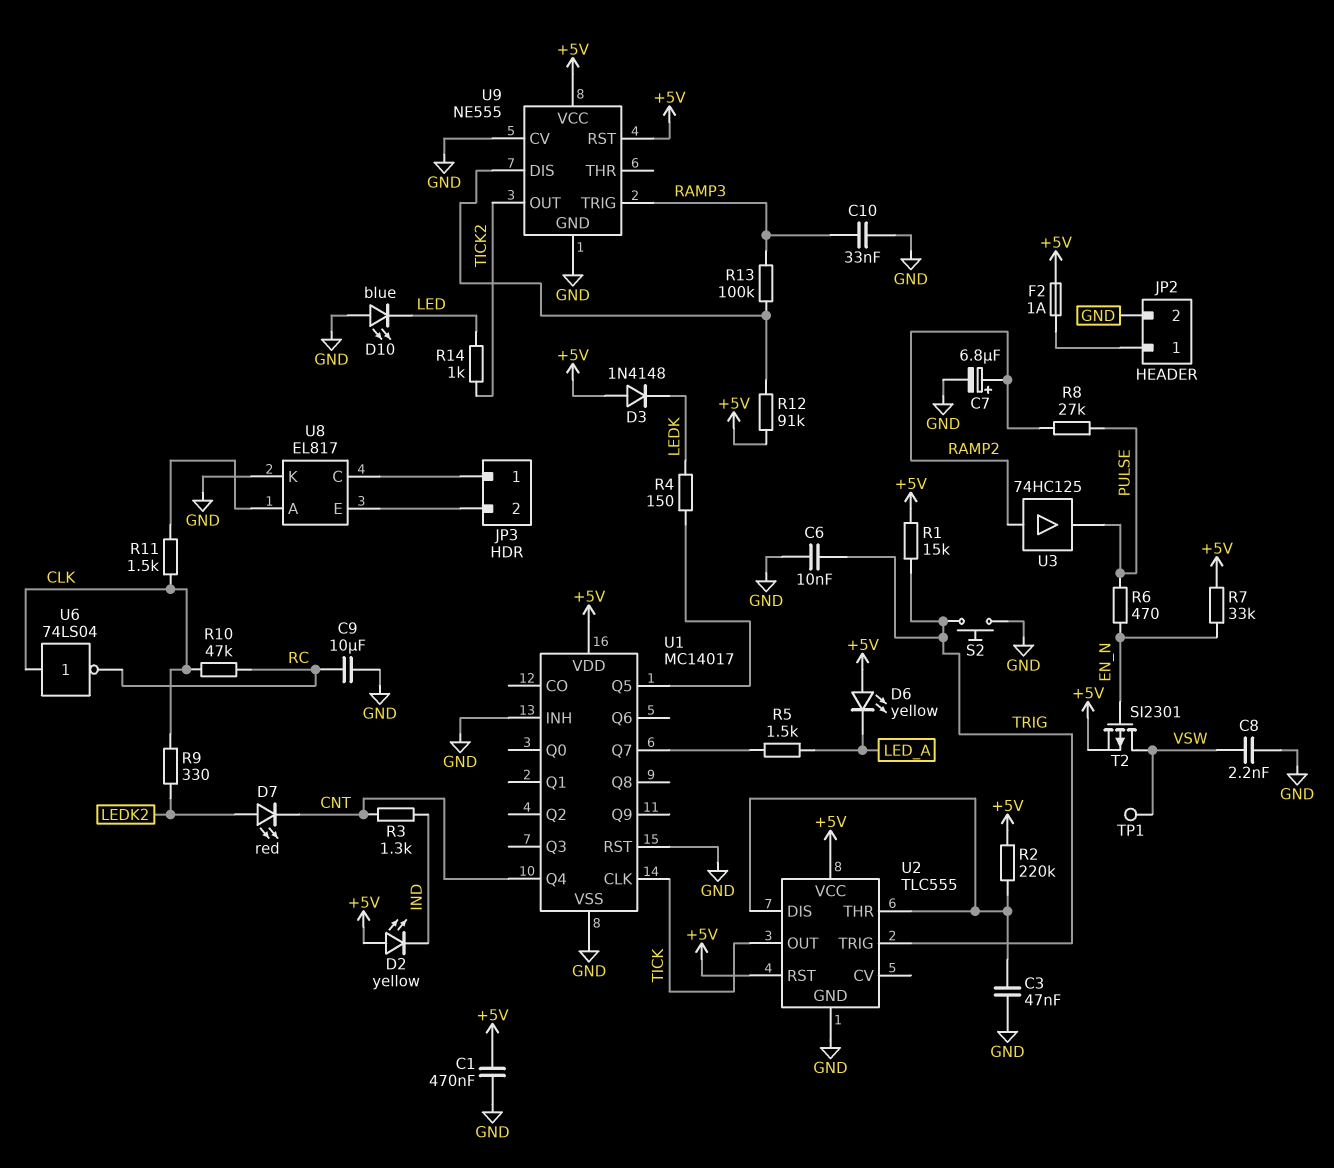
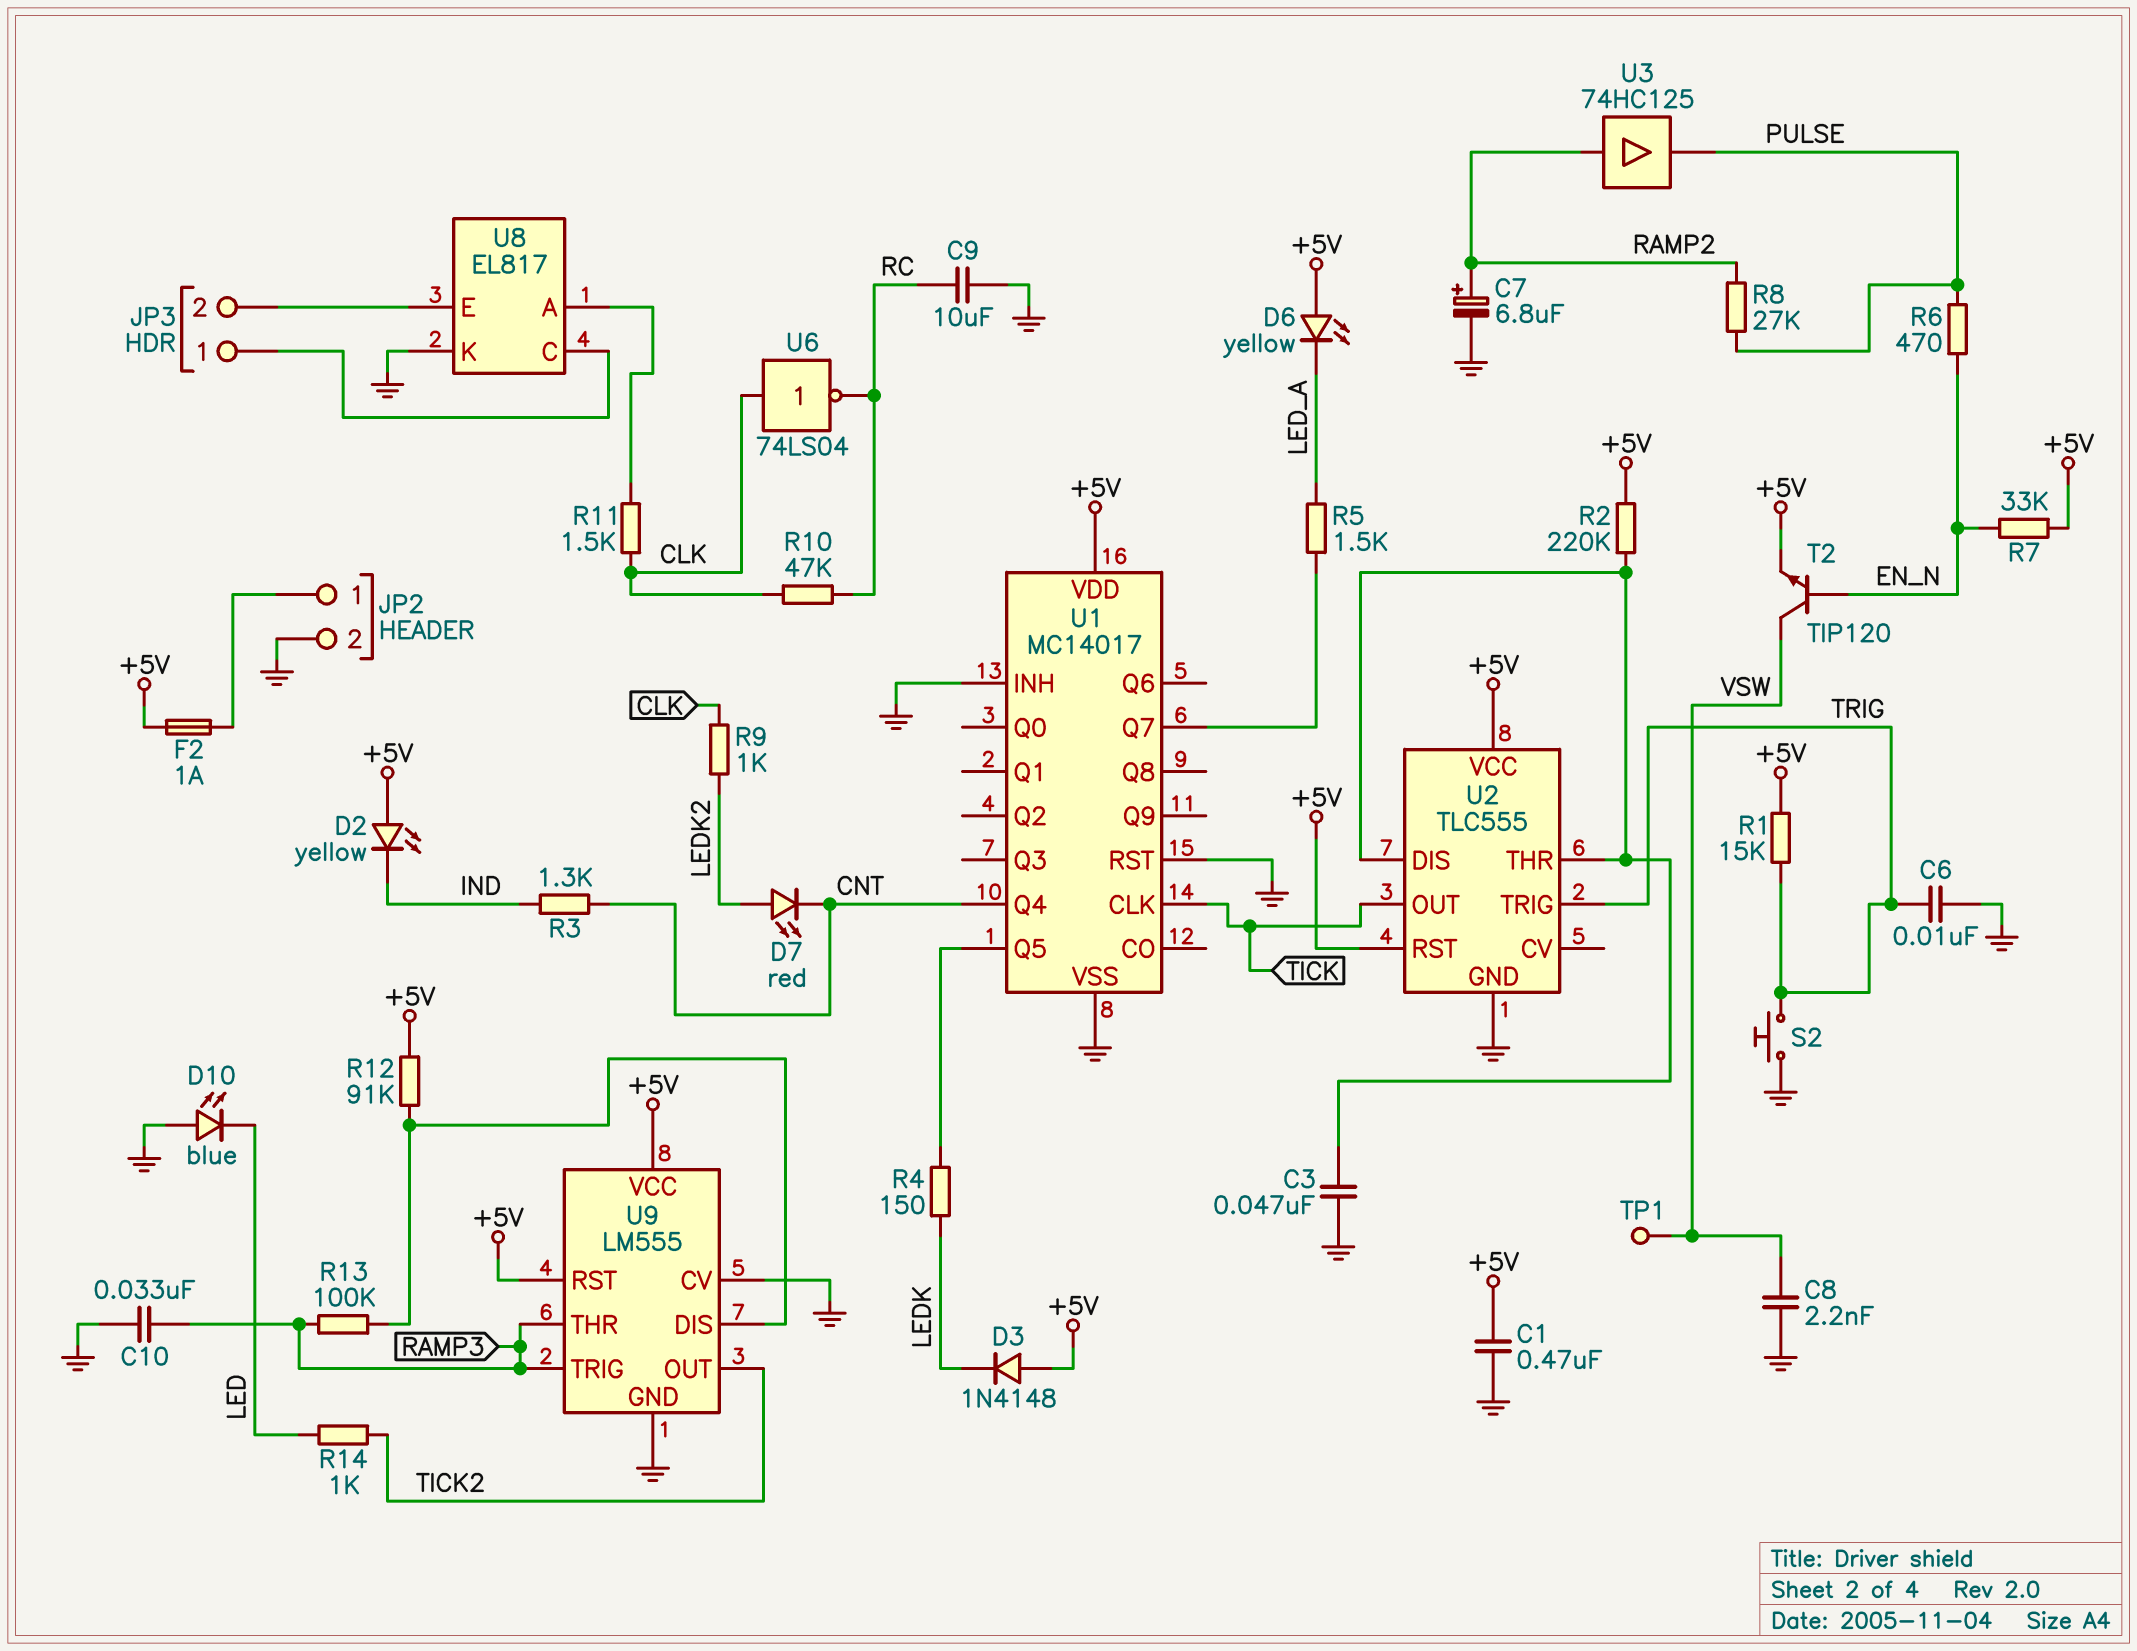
R9: 330 (CLK, LEDK2) -> 1k (CLK, LEDK2)
T2: PMOS SI2301 (G EN_N, D VSW, S +5V) -> NPN TIP120 (B EN_N, C VSW, E +5V)
U9: NE555 -> LM555
U9 pin THR: none -> RAMP3

